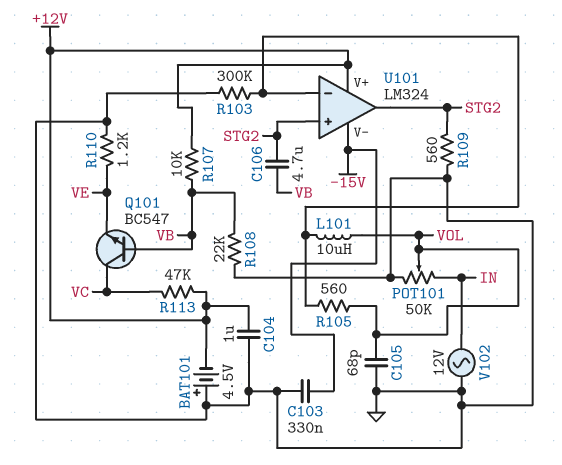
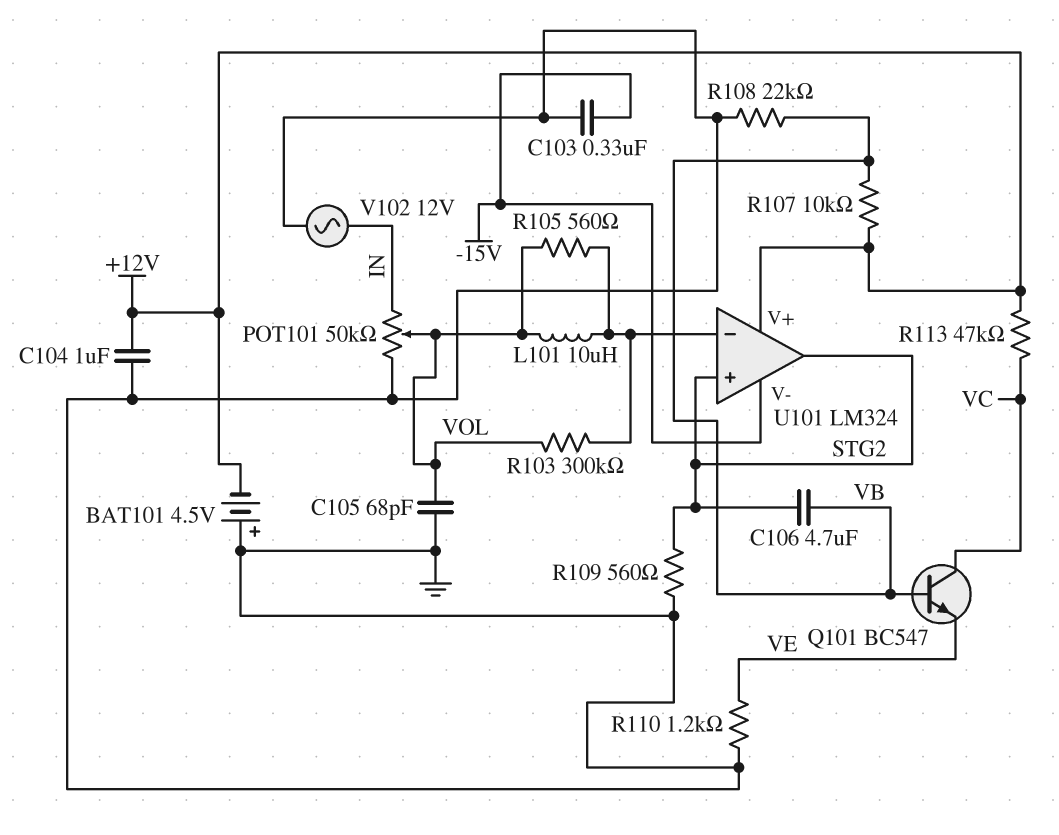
R103: 300k (GND, U101/in-) -> 300k (U101/in-, VOL)

